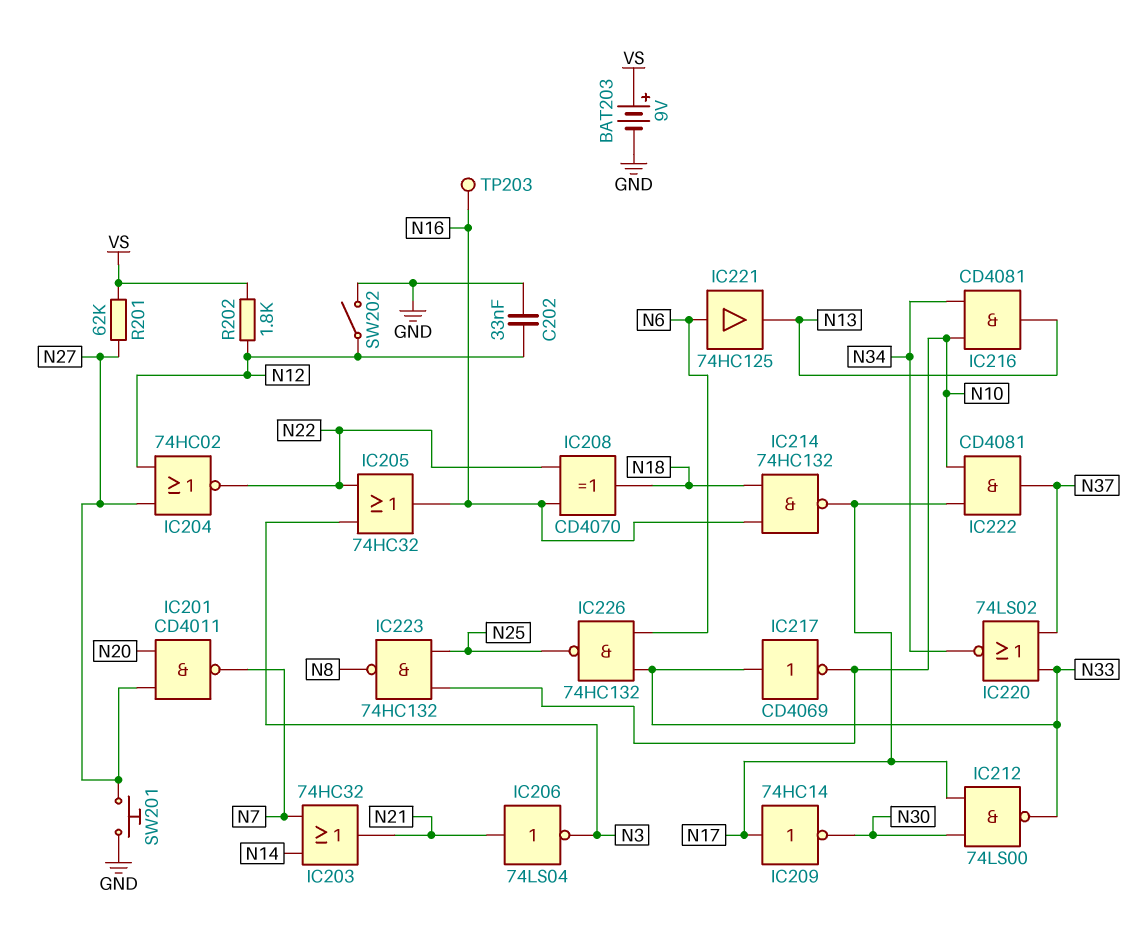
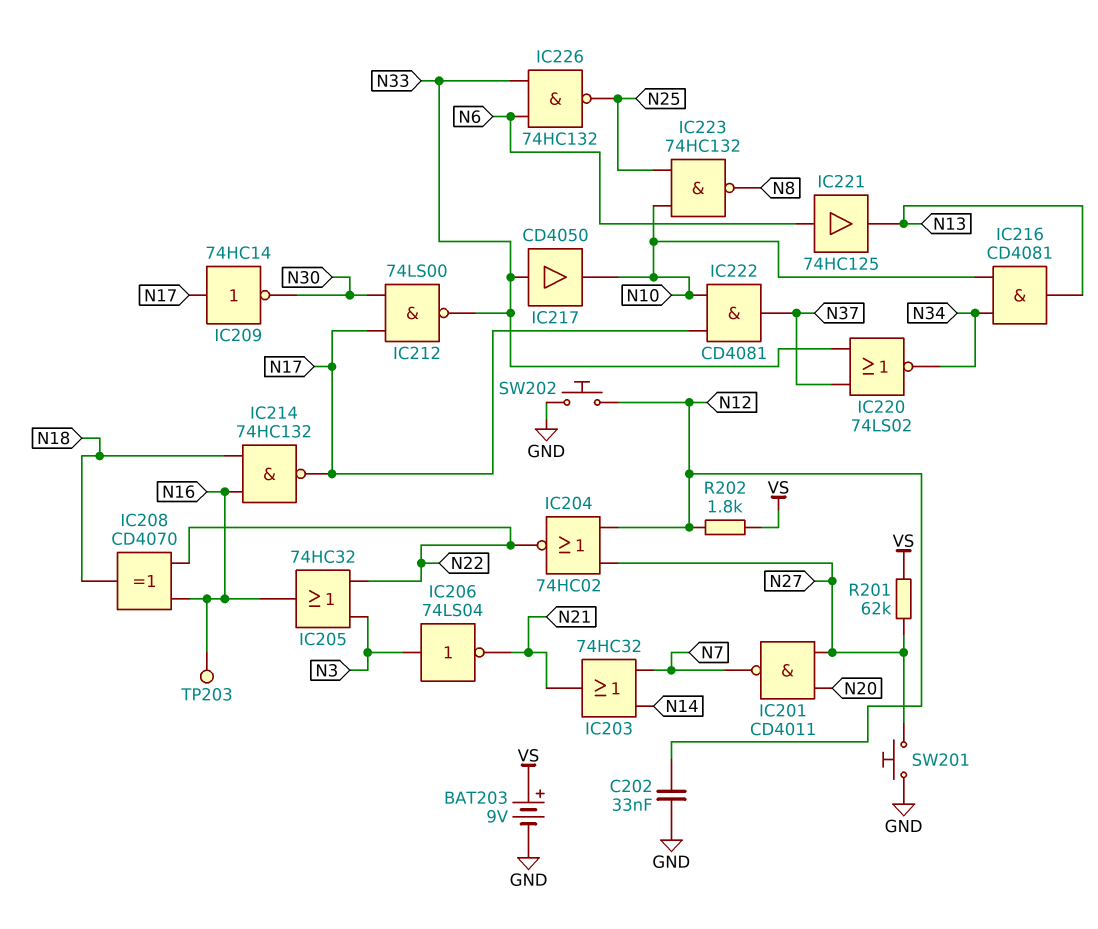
IC206: NOT 74LS04 (in N21, out N3) -> NOT 74LS04 (in N3, out N21)
IC217: NOT CD4069 (in N33, out N10) -> buffer CD4050 (in N33, out N10)
SW202: switch (GND, N12) -> button (GND, N12)

